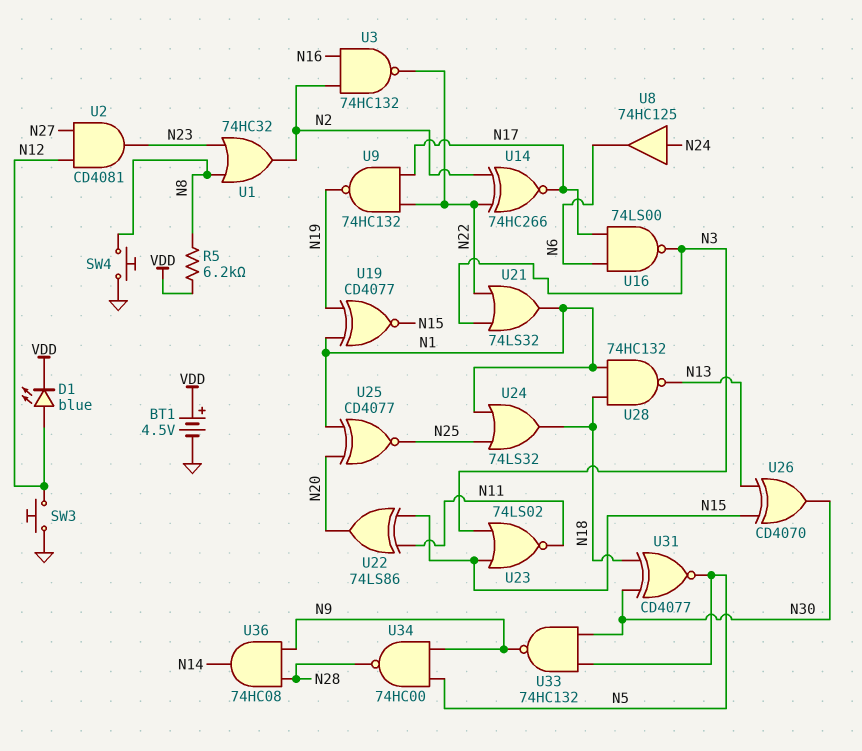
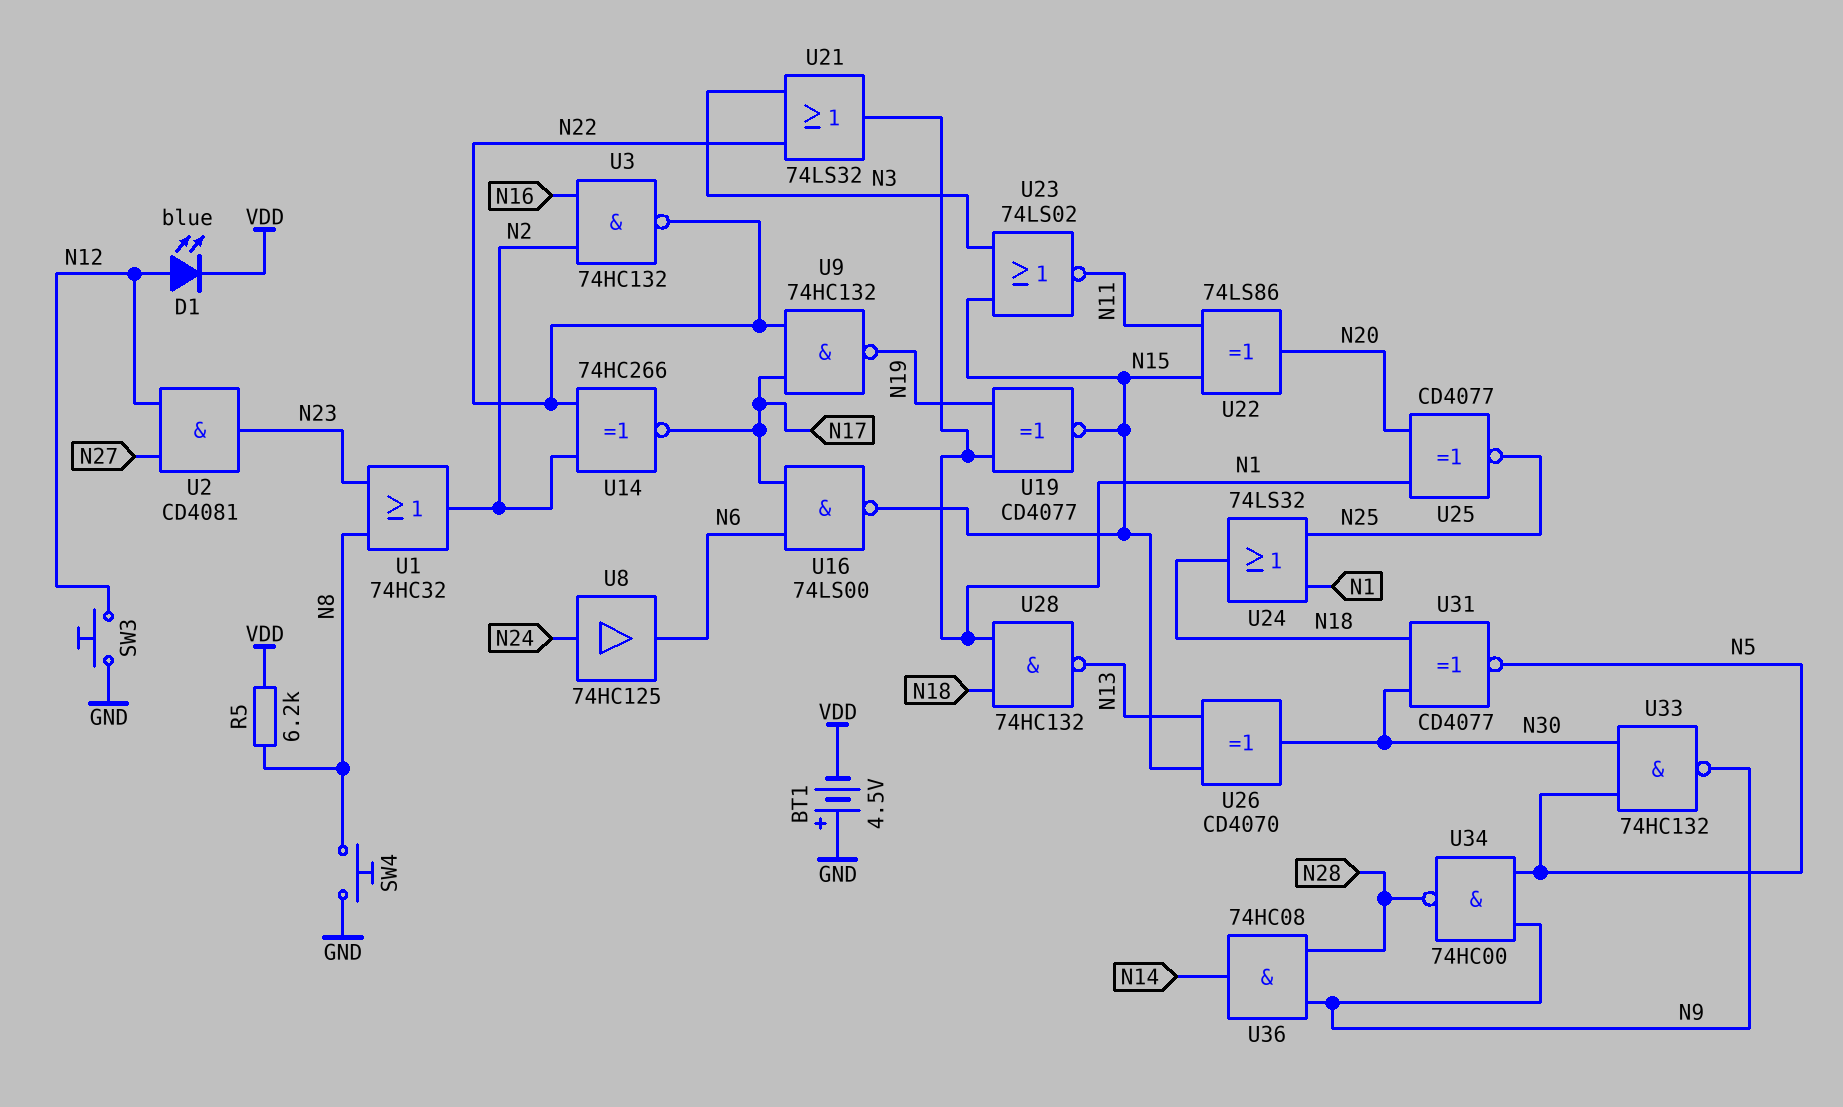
BT1: 4.5V (plus VDD, minus GND) -> 4.5V (plus GND, minus VDD)
U16: NAND 74LS00 (in N6, in N17, out N3) -> NAND 74LS00 (in N6, in N17, out N15)

